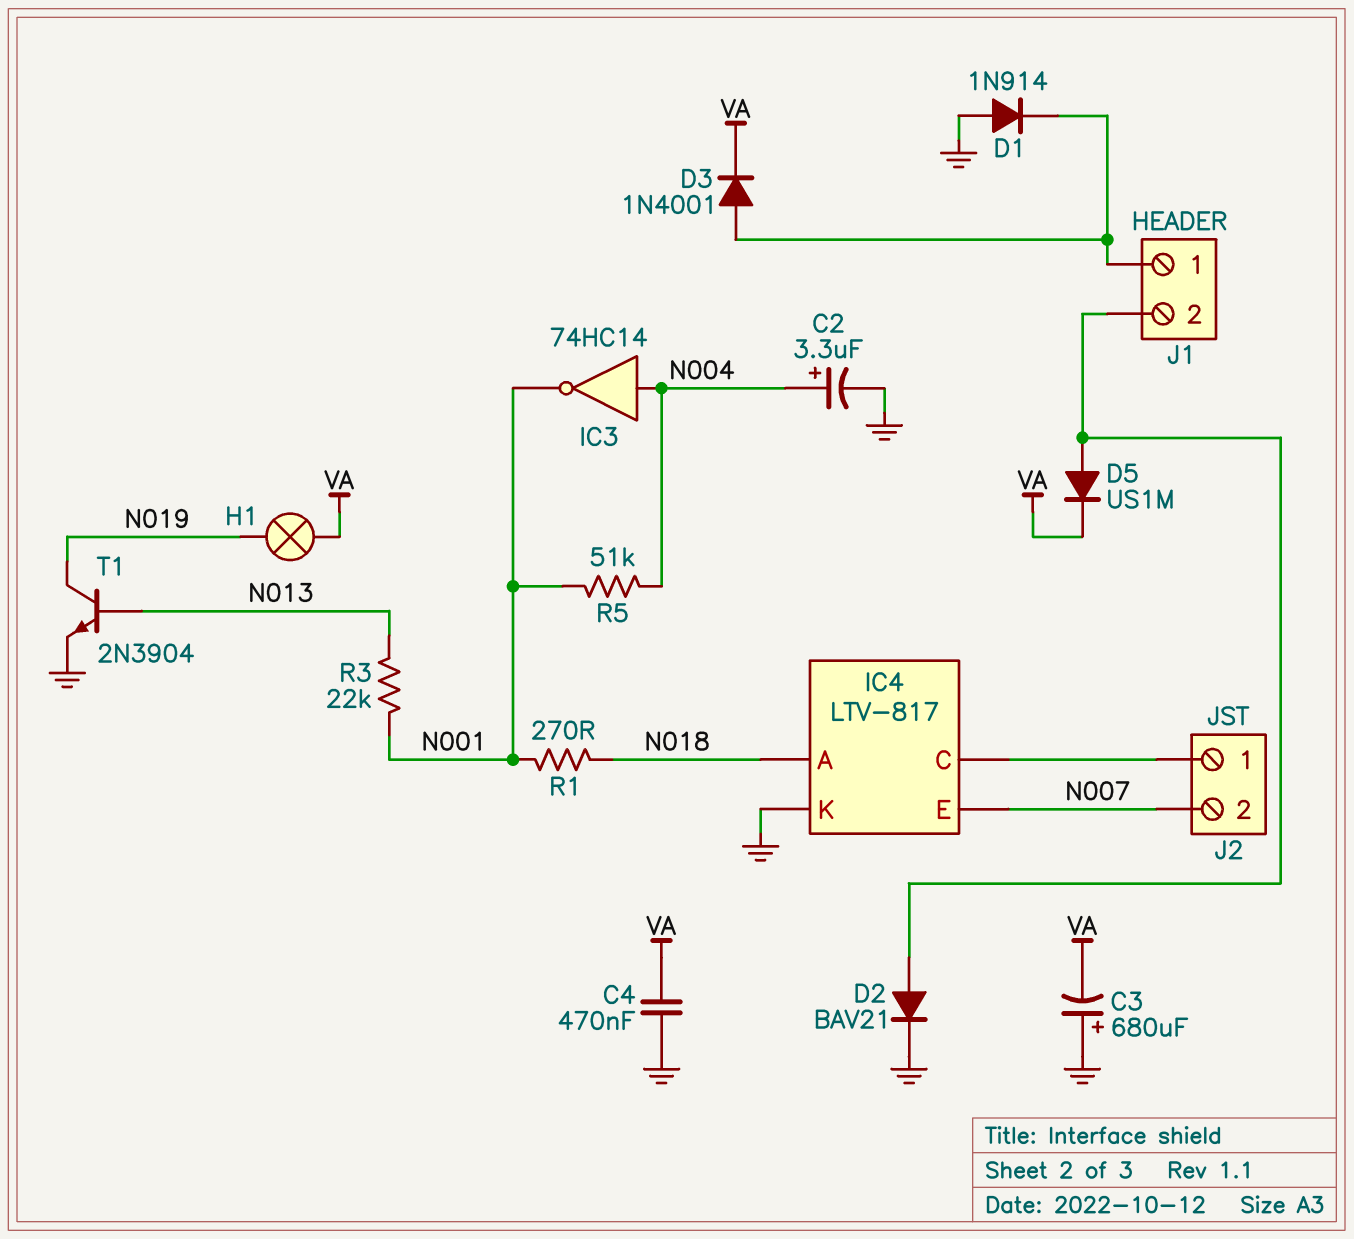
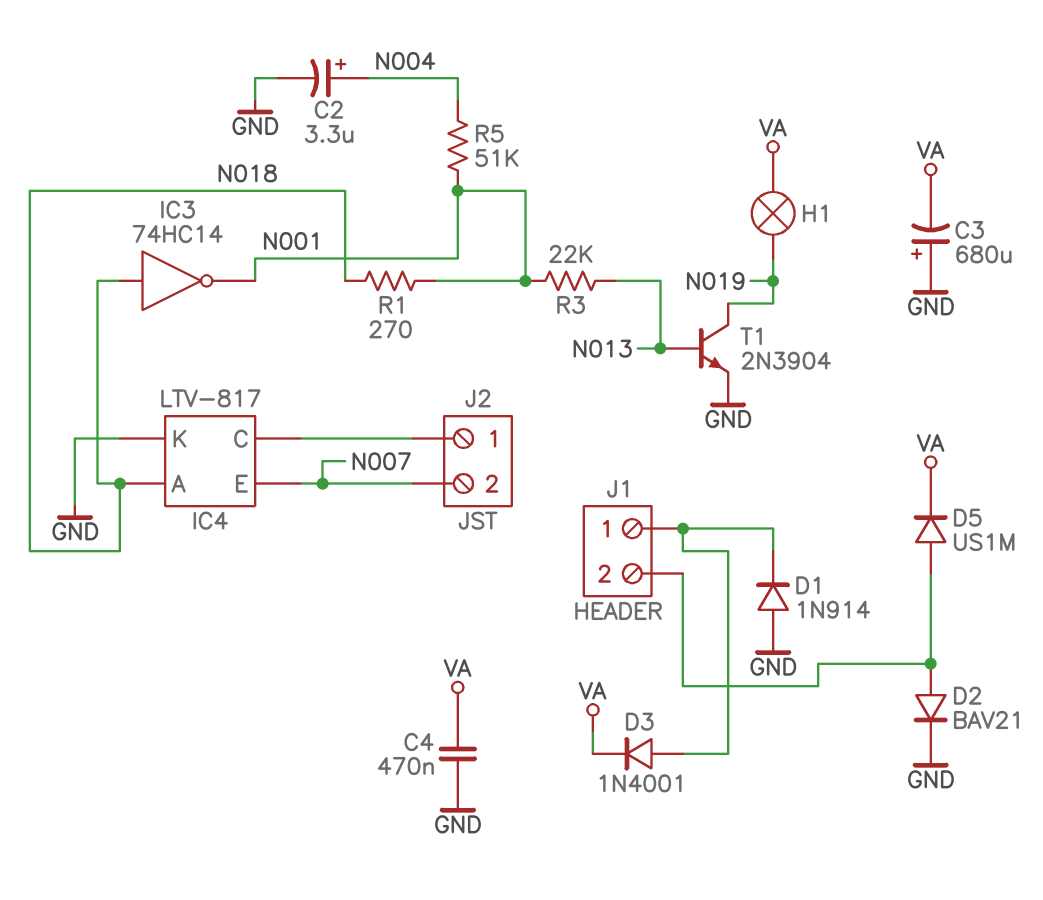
IC3: NOT 74HC14 (in N004, out N001) -> NOT 74HC14 (in N018, out N001)

